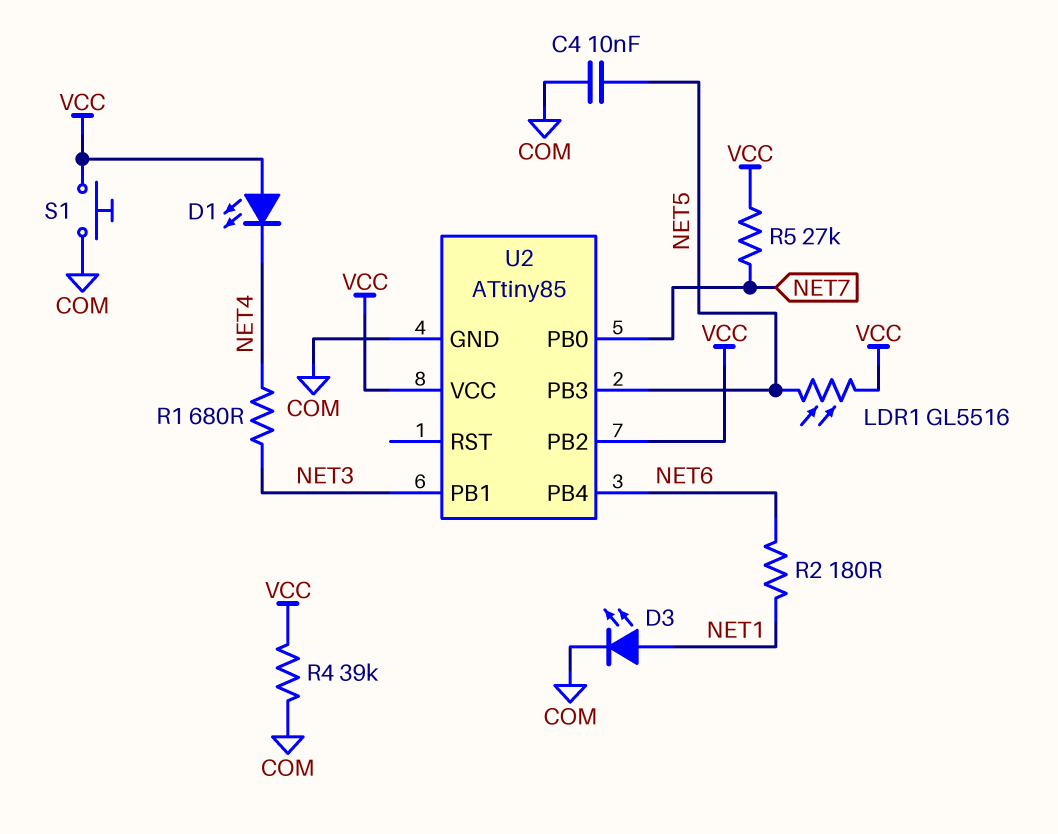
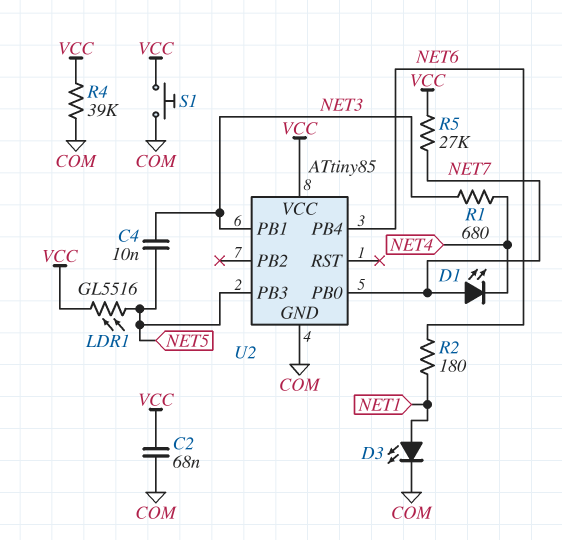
C2: none -> 68nF (COM, VCC)
C4: 10nF (COM, NET5) -> 10nF (NET3, NET5)
D1: LED (A VCC, K NET4) -> LED (A NET7, K NET4)
U2 pin PB2: VCC -> none

